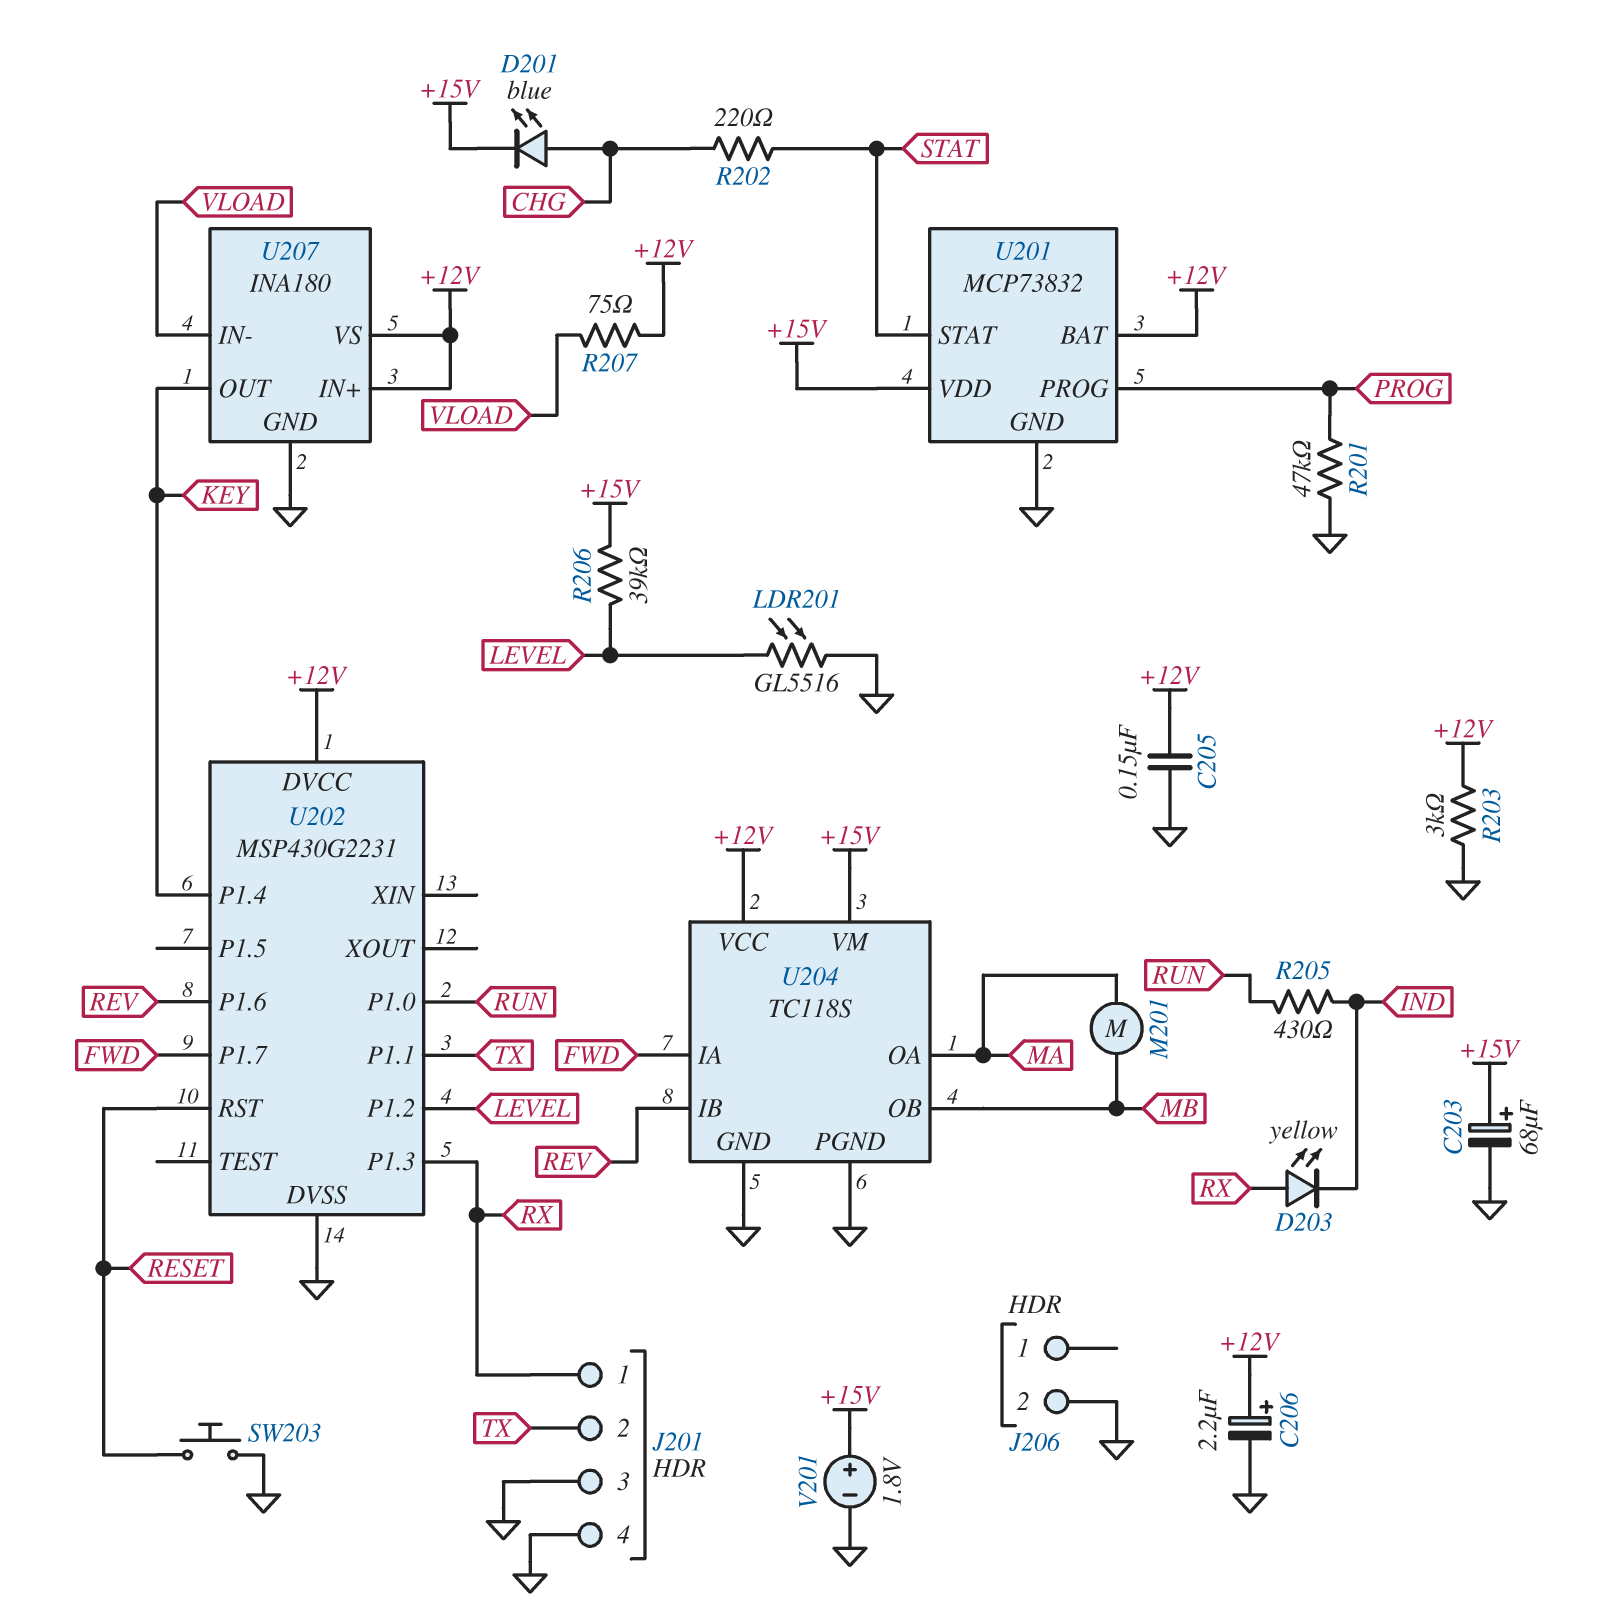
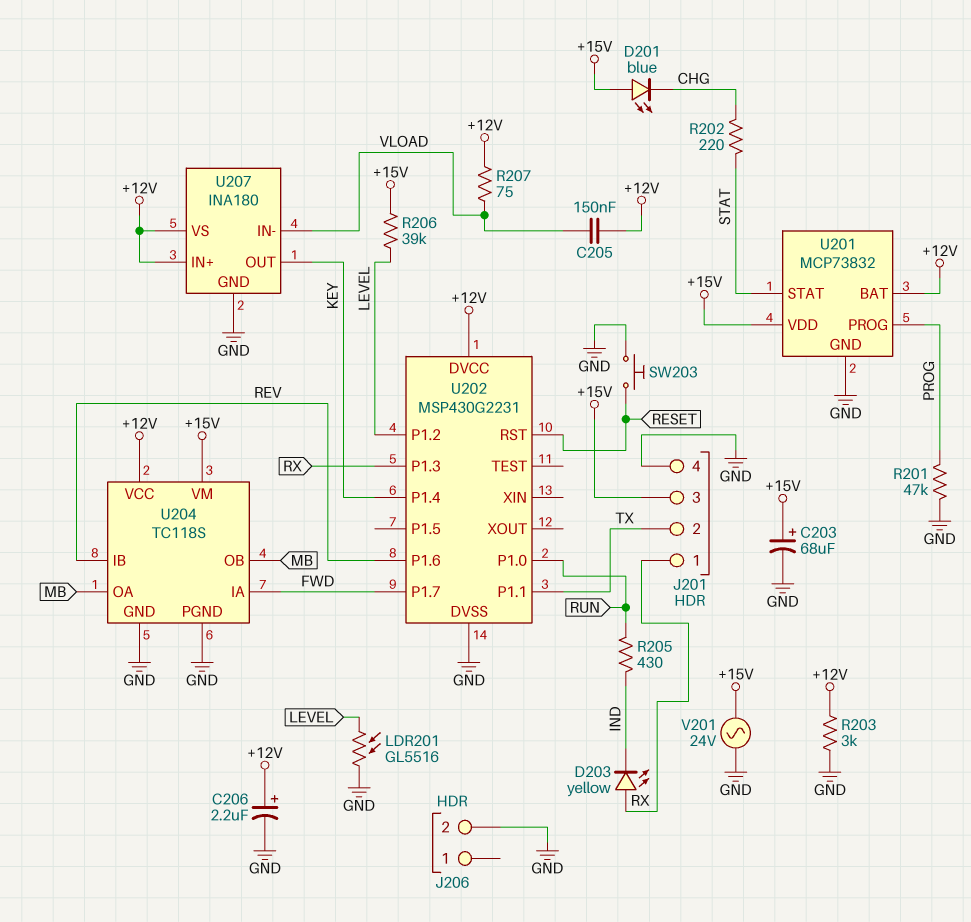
C205: 150nF (+12V, GND) -> 150nF (+12V, VLOAD)
D201: LED blue (A CHG, K +15V) -> LED blue (A +15V, K CHG)
J201 pin 3: GND -> +15V
M201: motor (MA, MB) -> none
U204 pin OA: MA -> MB
V201: 1.8V (plus +15V, minus GND) -> AC 24V (+15V, GND)

